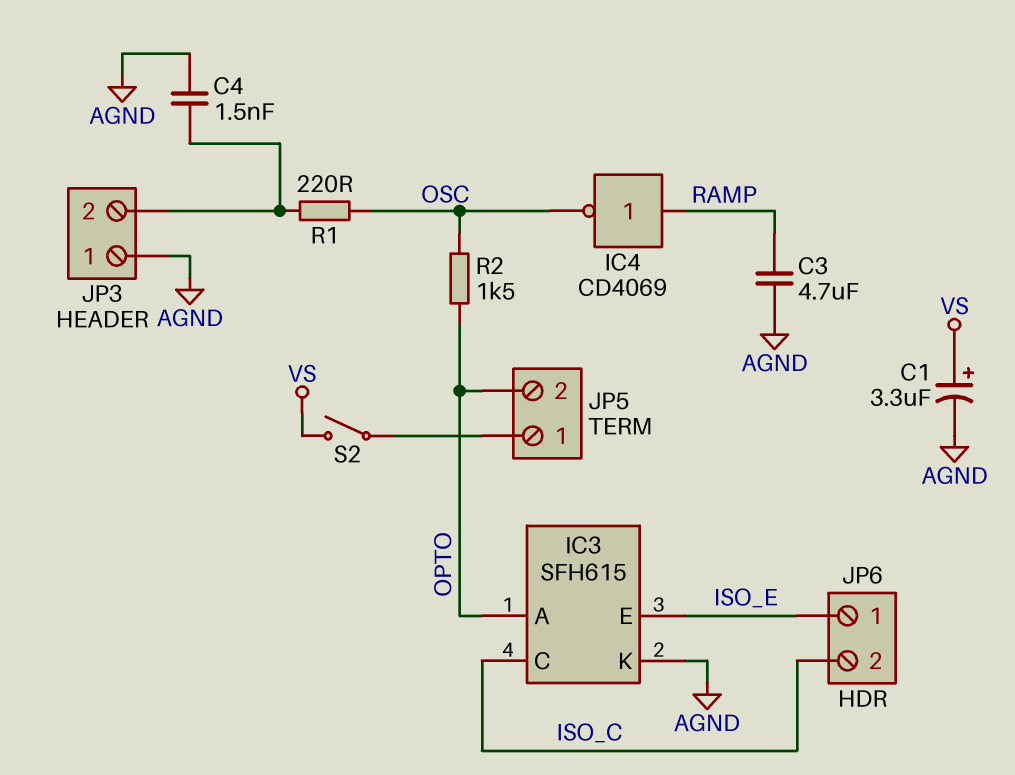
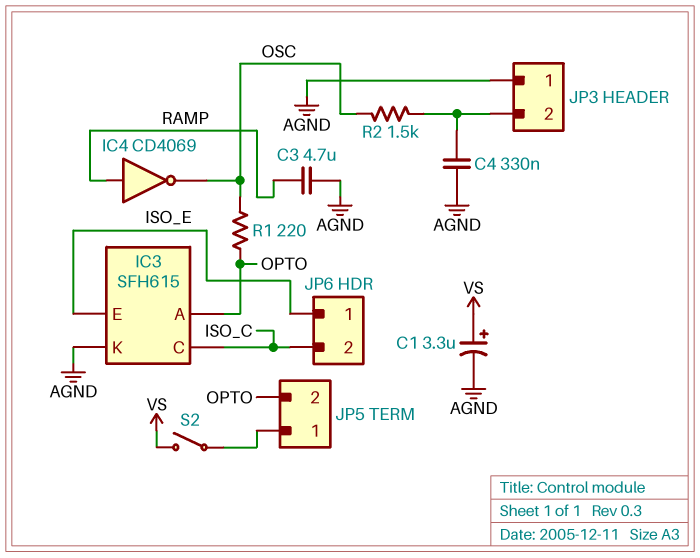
C4: 1.5nF (AGND, JP3/2) -> 330nF (AGND, JP3/2)
R1: 220 (JP3/2, OSC) -> 220 (OPTO, OSC)
R2: 1.5k (OPTO, OSC) -> 1.5k (JP3/2, OSC)

